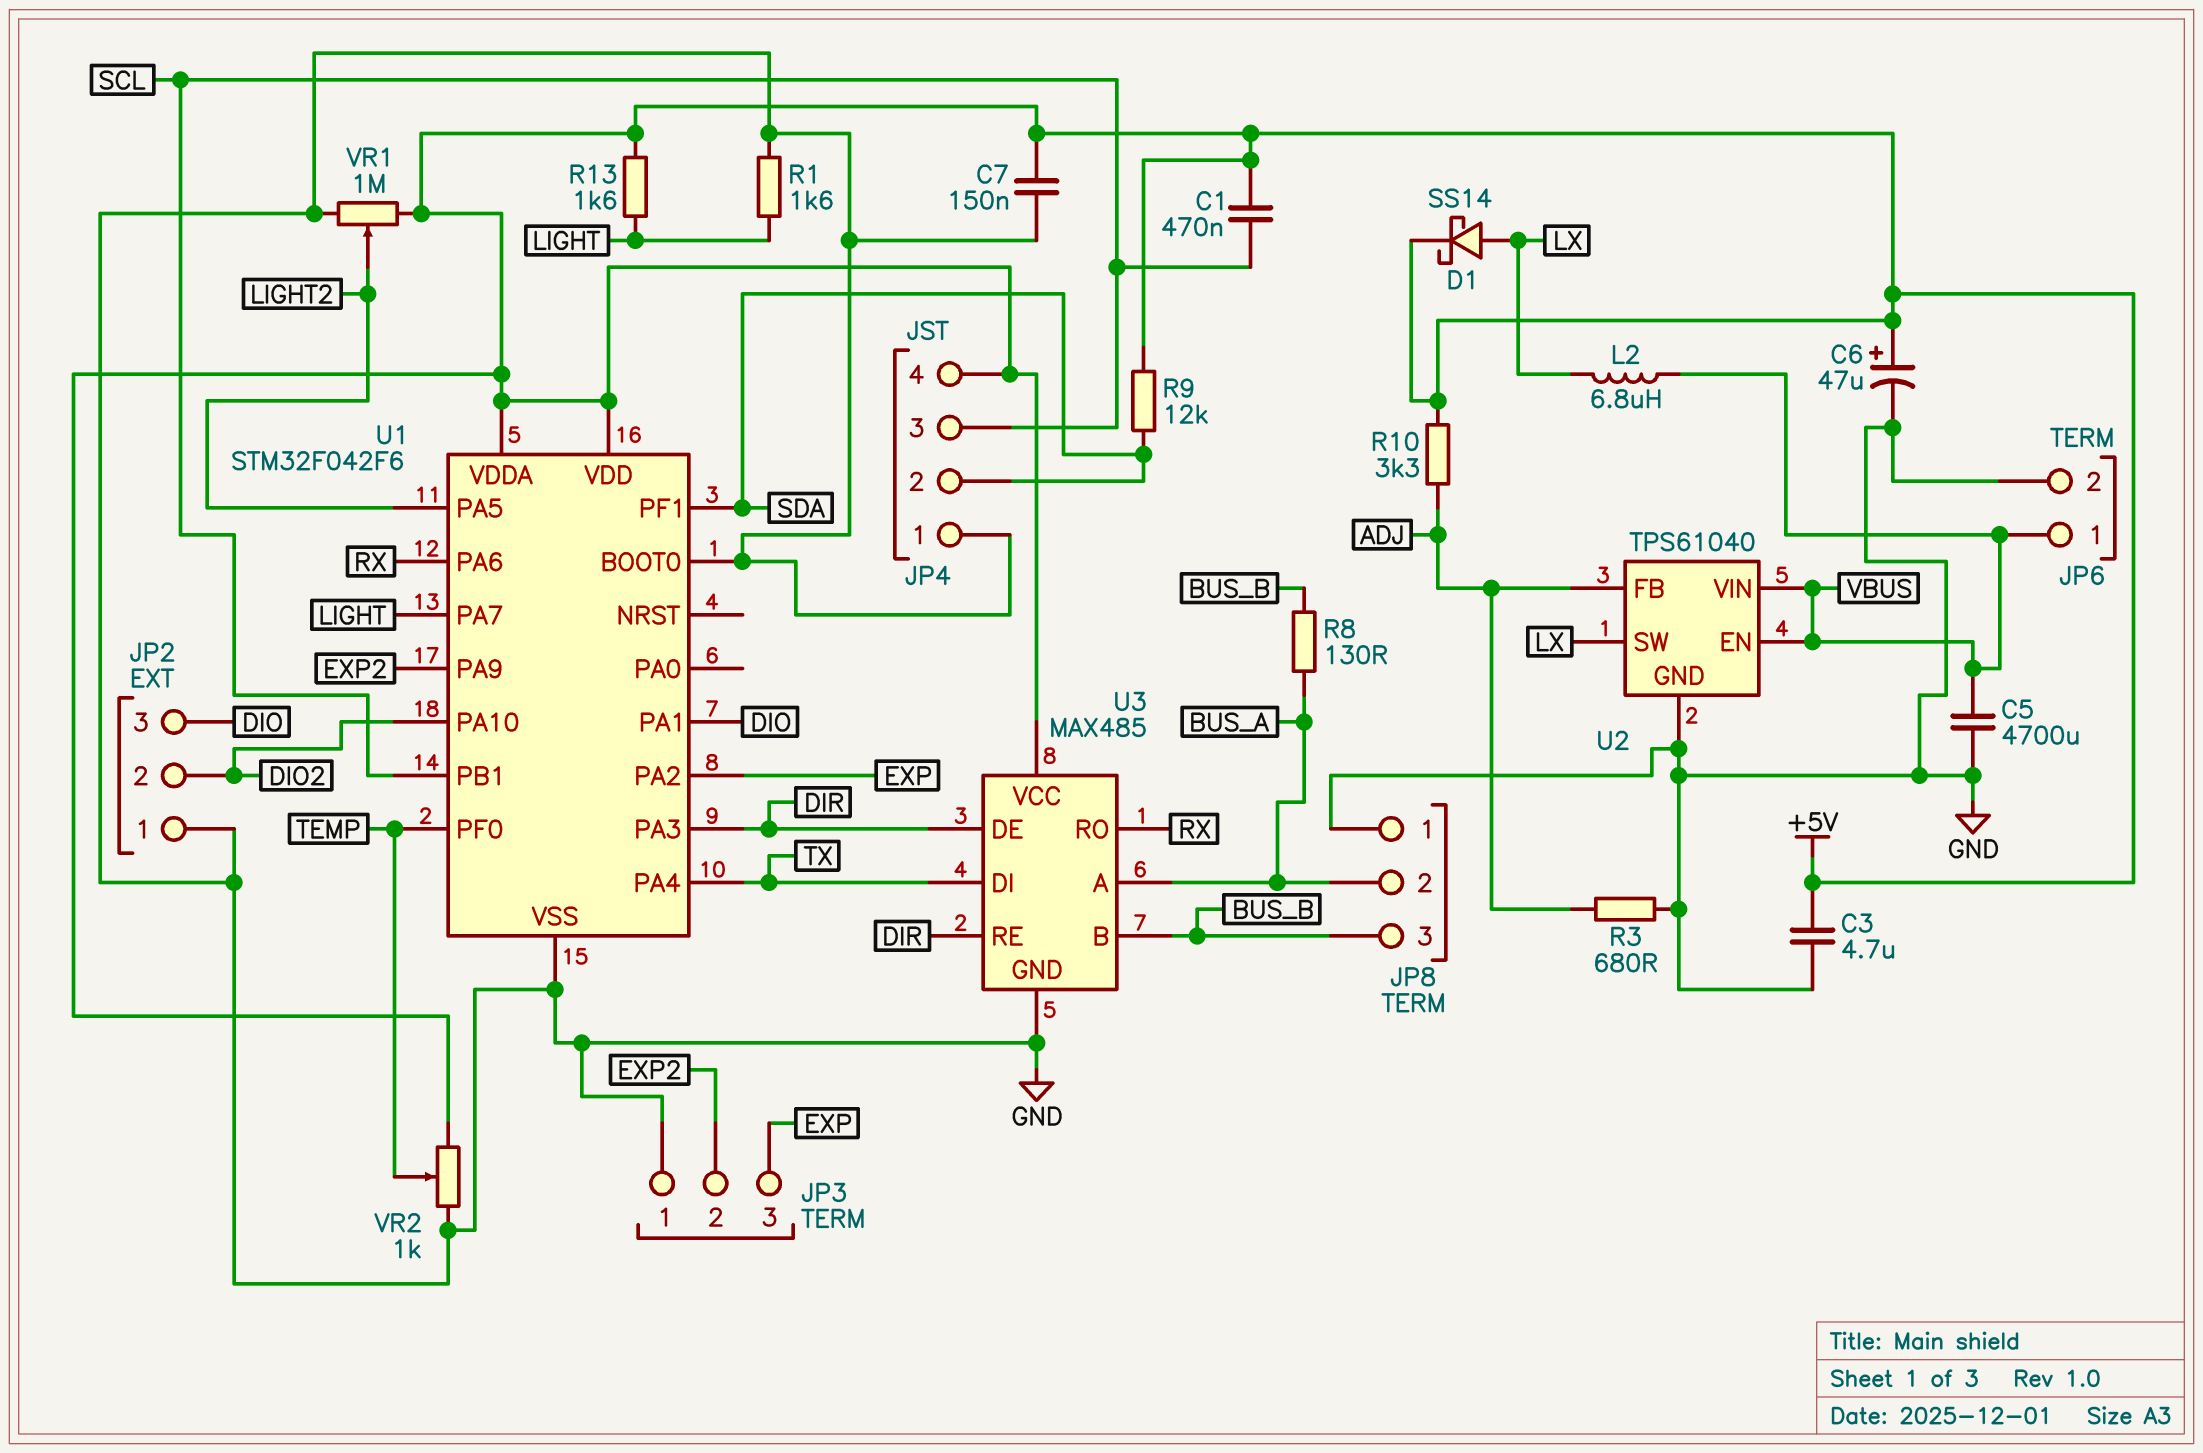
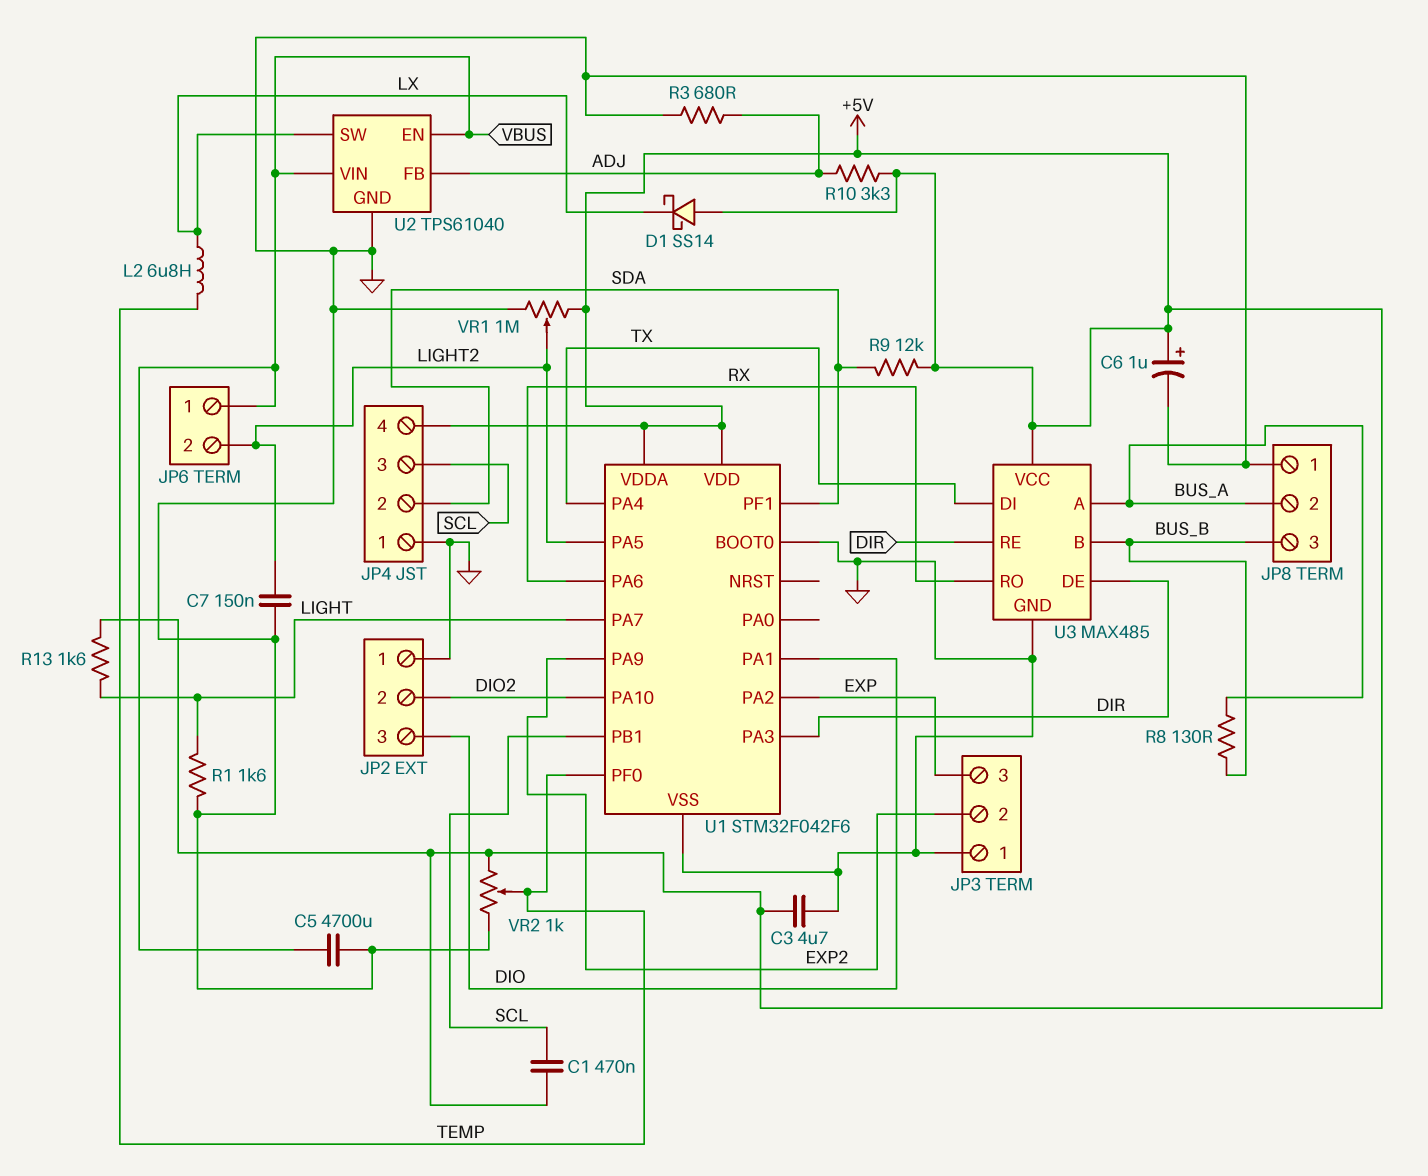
C6: 47uF (plus +5V, minus GND) -> 1uF (plus +5V, minus GND)
C7: 150nF (+5V, GND) -> 150nF (GND, LIGHT2)
D1: schottky SS14 (A LX, K +5V) -> schottky SS14 (A +5V, K LX)
JP6 pin 2: GND -> LIGHT2
L2: 6.8uH (LX, VBUS) -> 6.8uH (LX, TEMP)

